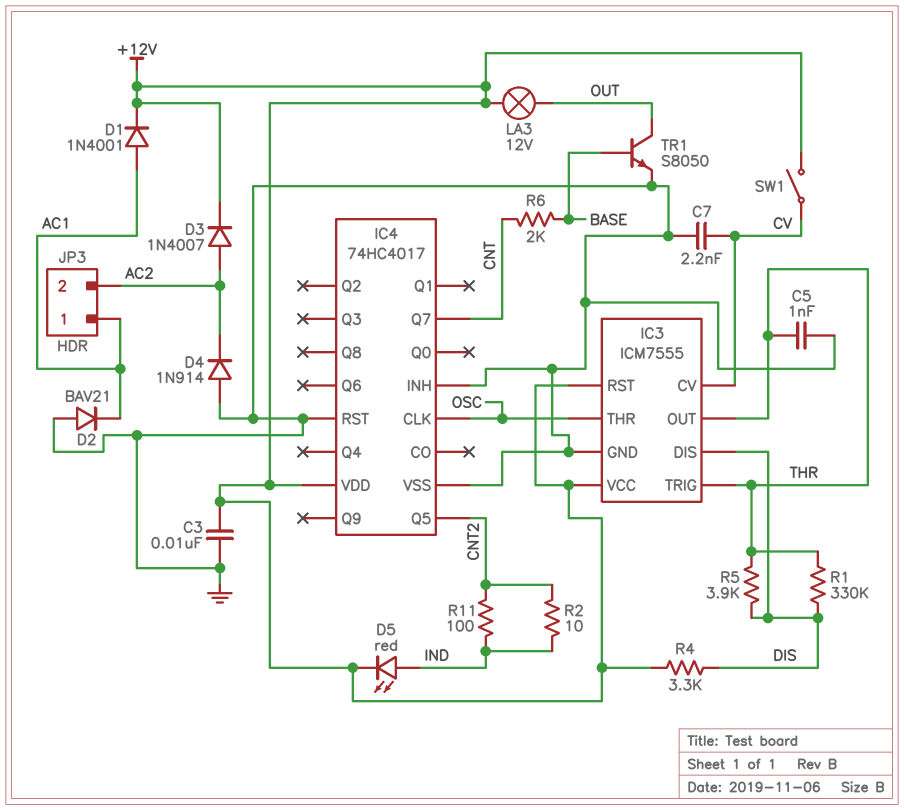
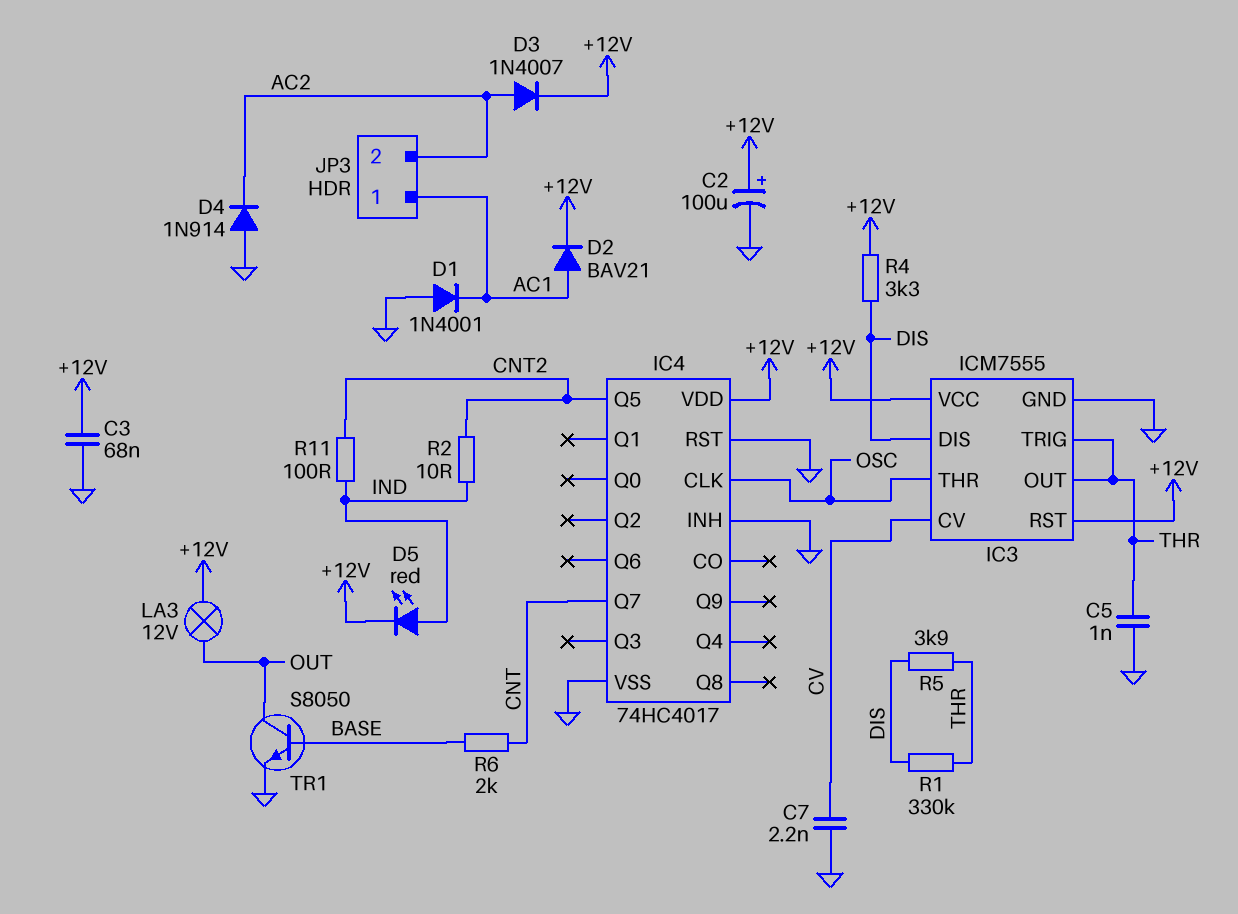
C2: none -> 100uF (plus +12V, minus GND)
C3: 10nF (+12V, GND) -> 68nF (+12V, GND)
D1: diode 1N4001 (A AC1, K +12V) -> diode 1N4001 (A GND, K AC1)
D2: diode BAV21 (A GND, K AC1) -> diode BAV21 (A AC1, K +12V)
SW1: switch (+12V, CV) -> none

